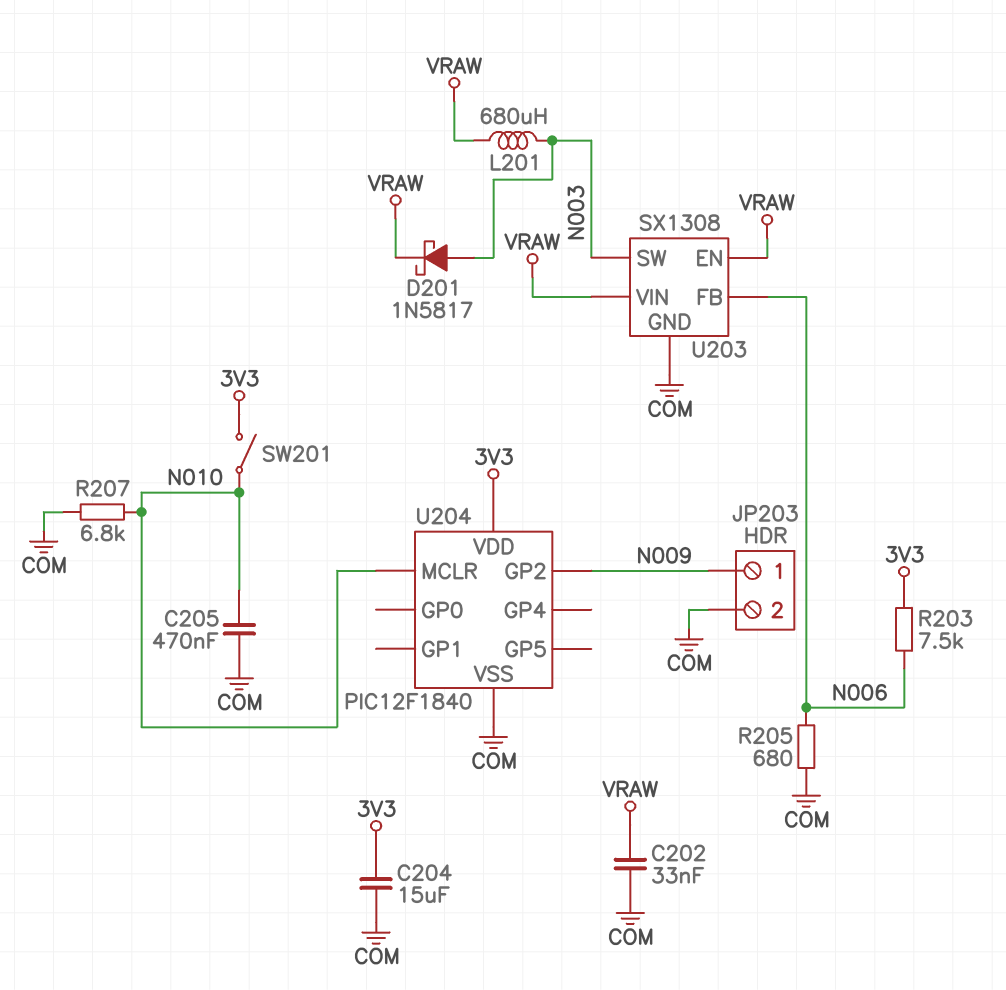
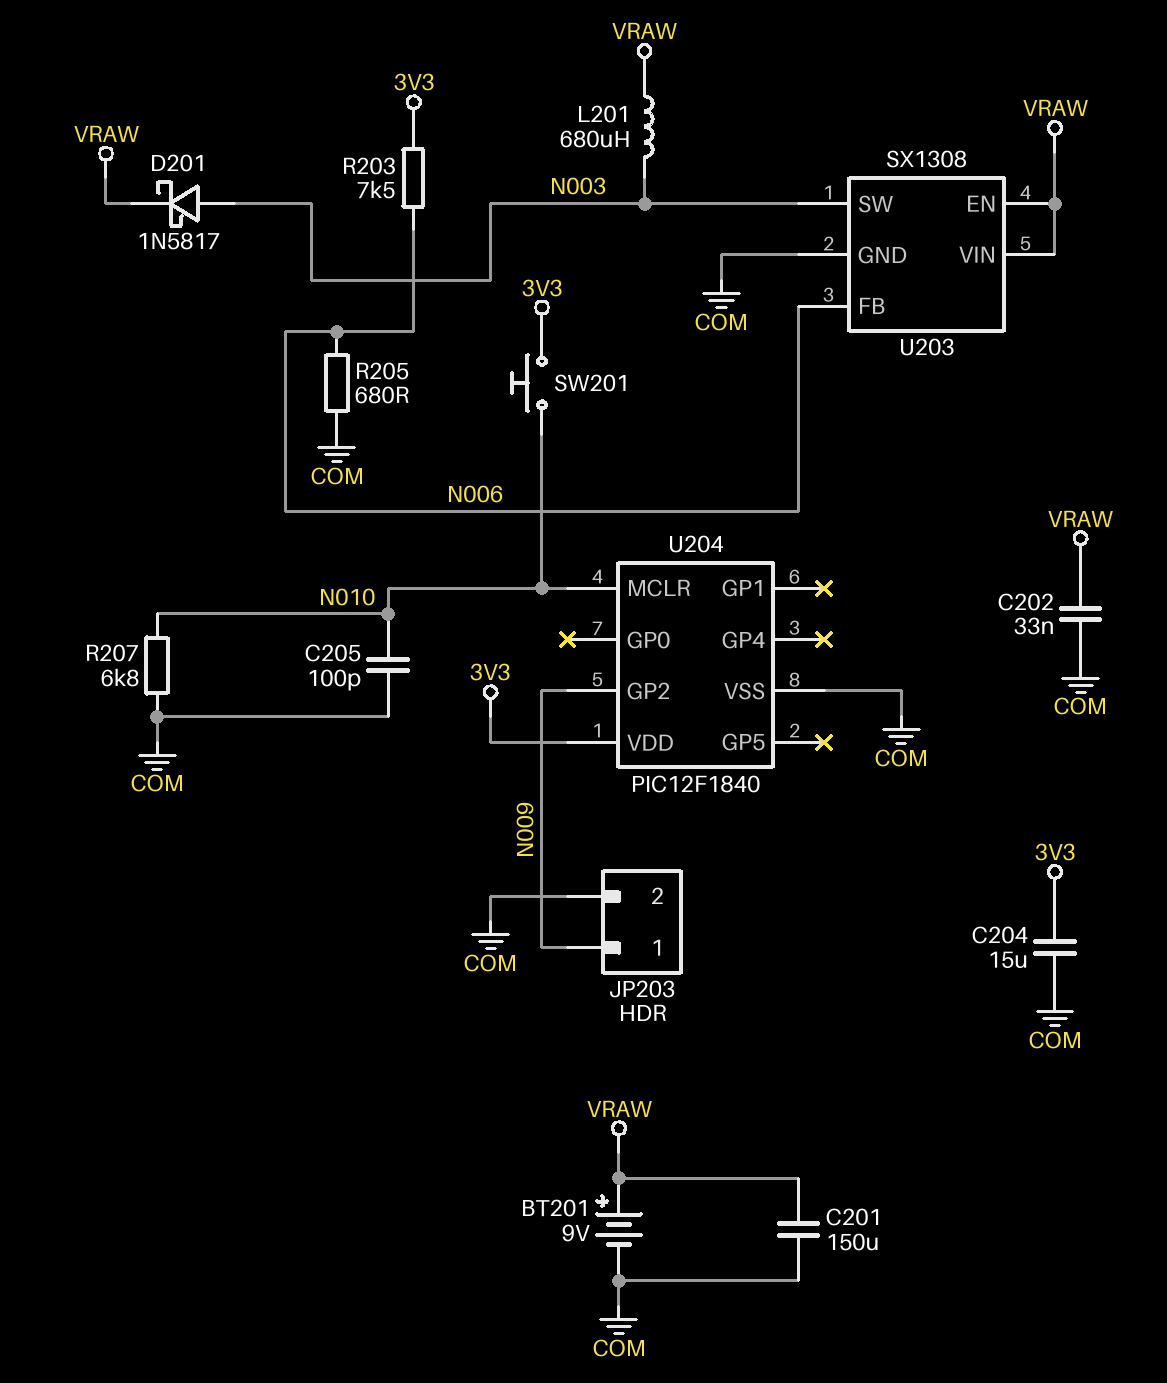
BT201: none -> 9V (plus VRAW, minus COM)
C201: none -> 150uF (COM, VRAW)
C205: 470nF (COM, N010) -> 100pF (COM, N010)
SW201: switch (3V3, N010) -> button (3V3, N010)

